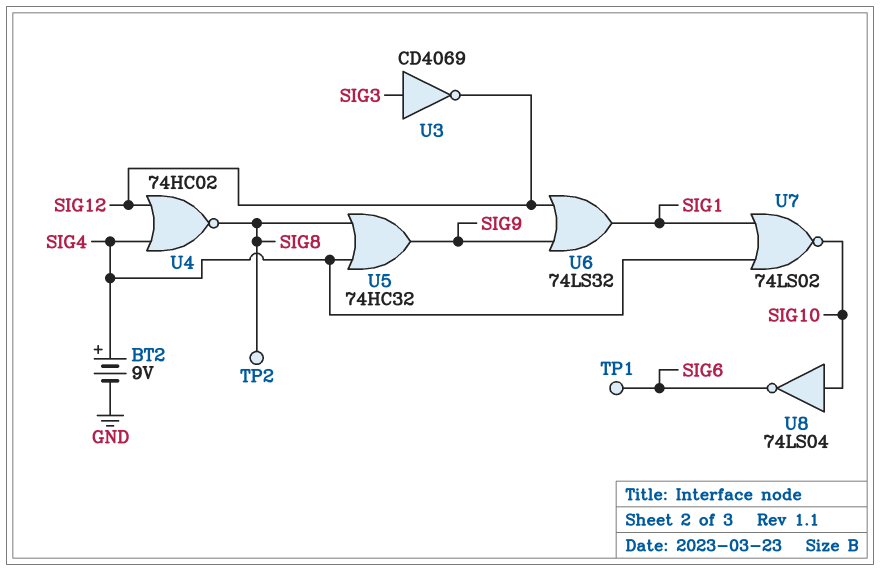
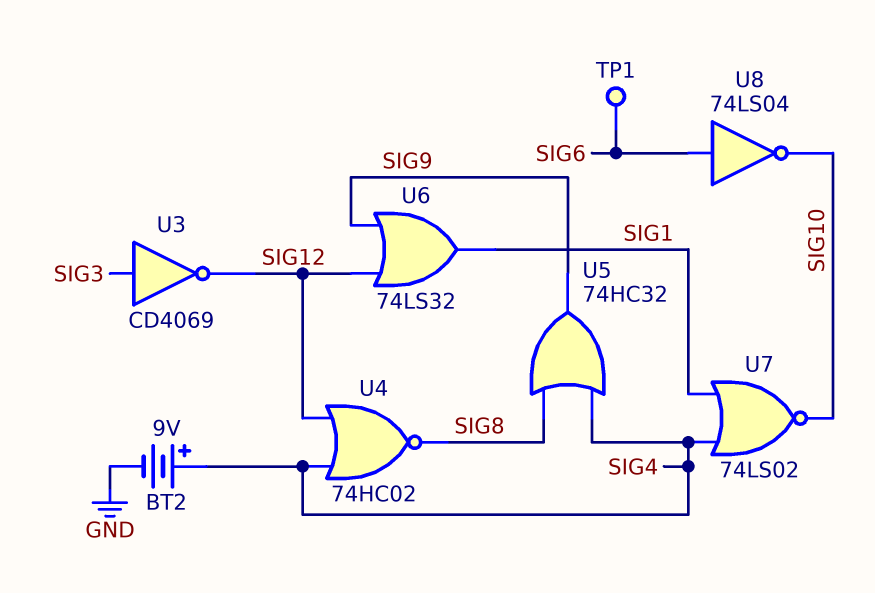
TP2: test point (SIG8) -> none
U8: NOT 74LS04 (in SIG10, out SIG6) -> NOT 74LS04 (in SIG6, out SIG10)

